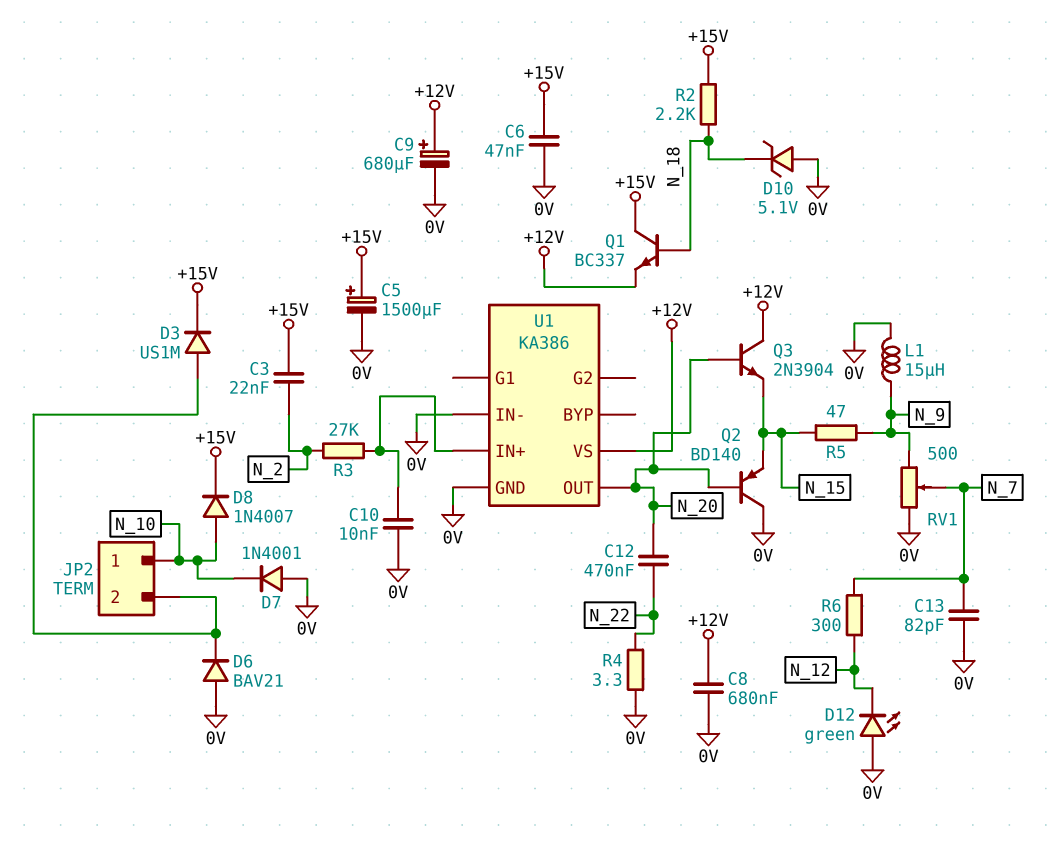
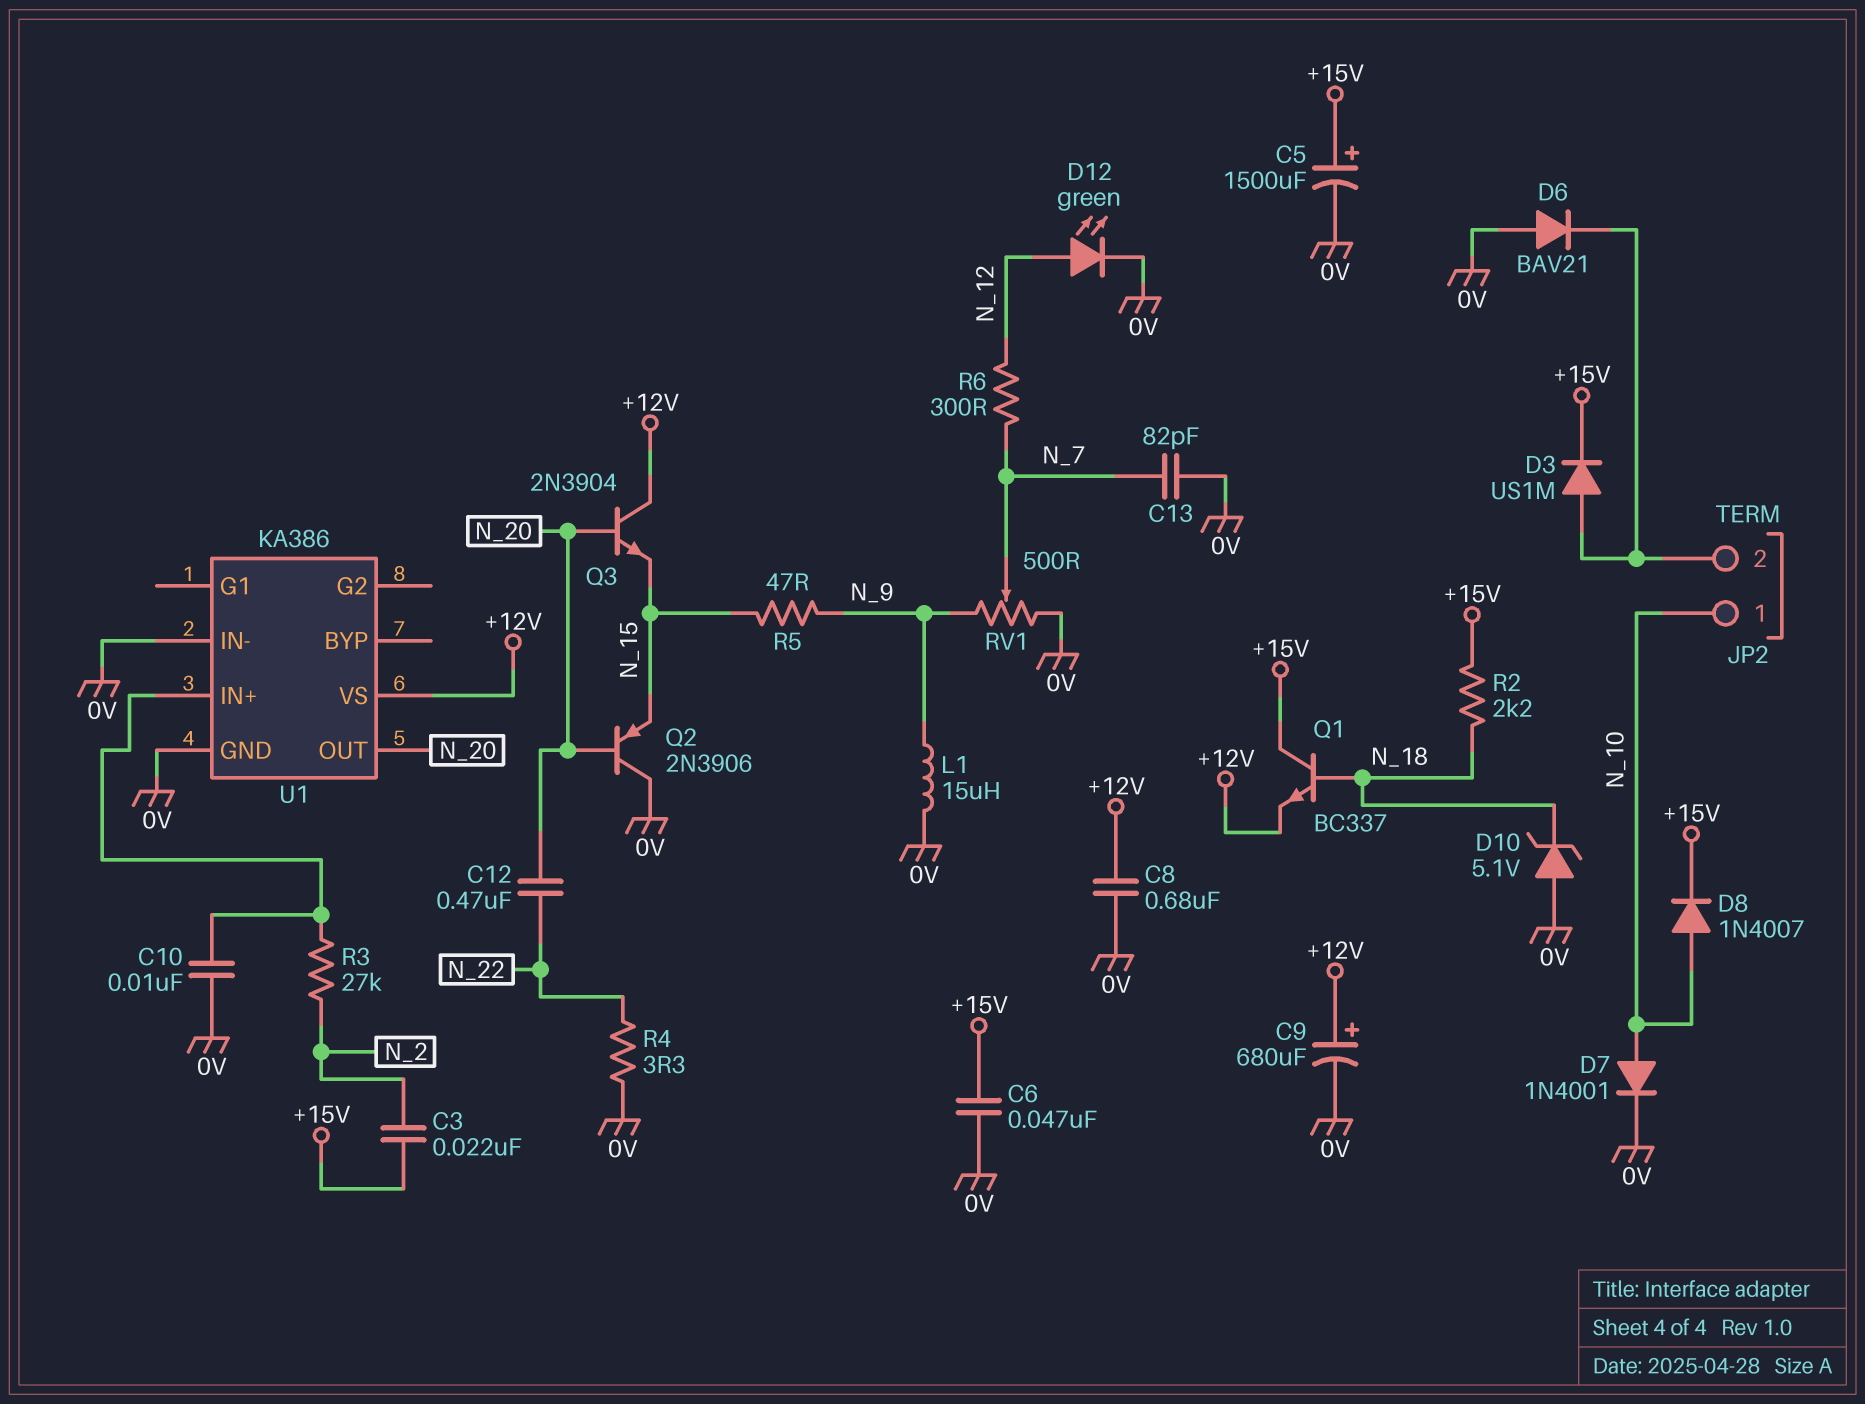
D7: diode 1N4001 (A 0V, K N_10) -> diode 1N4001 (A N_10, K 0V)
D12: LED green (A 0V, K N_12) -> LED green (A N_12, K 0V)
Q2: PNP BD140 (B N_20, C 0V, E N_15) -> PNP 2N3906 (B N_20, C 0V, E N_15)

